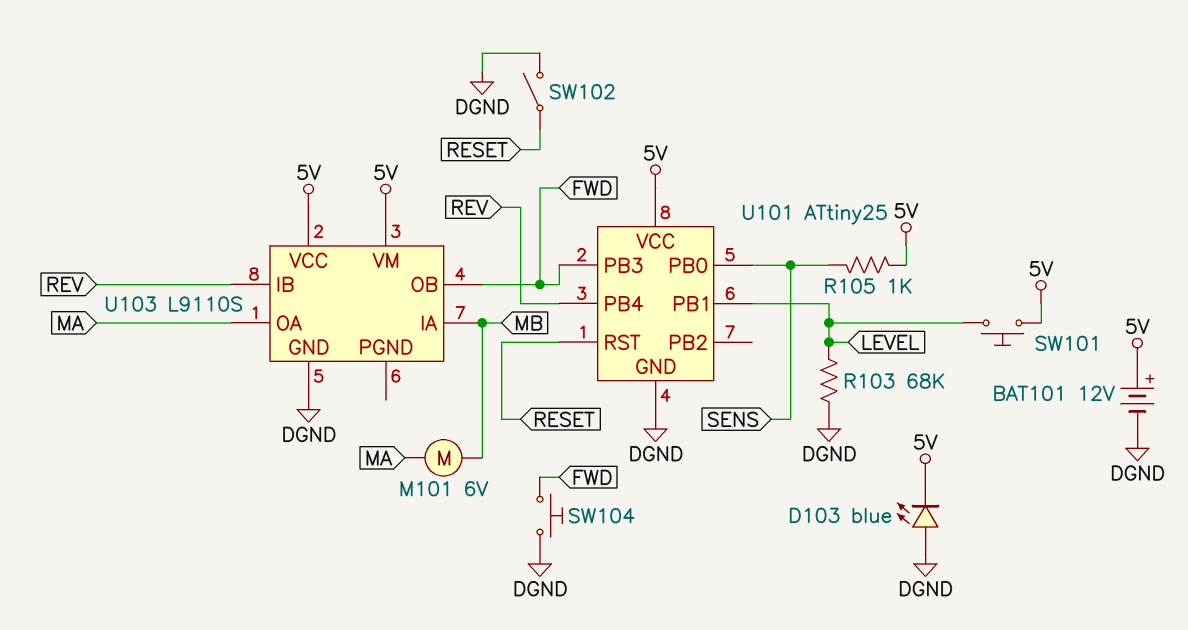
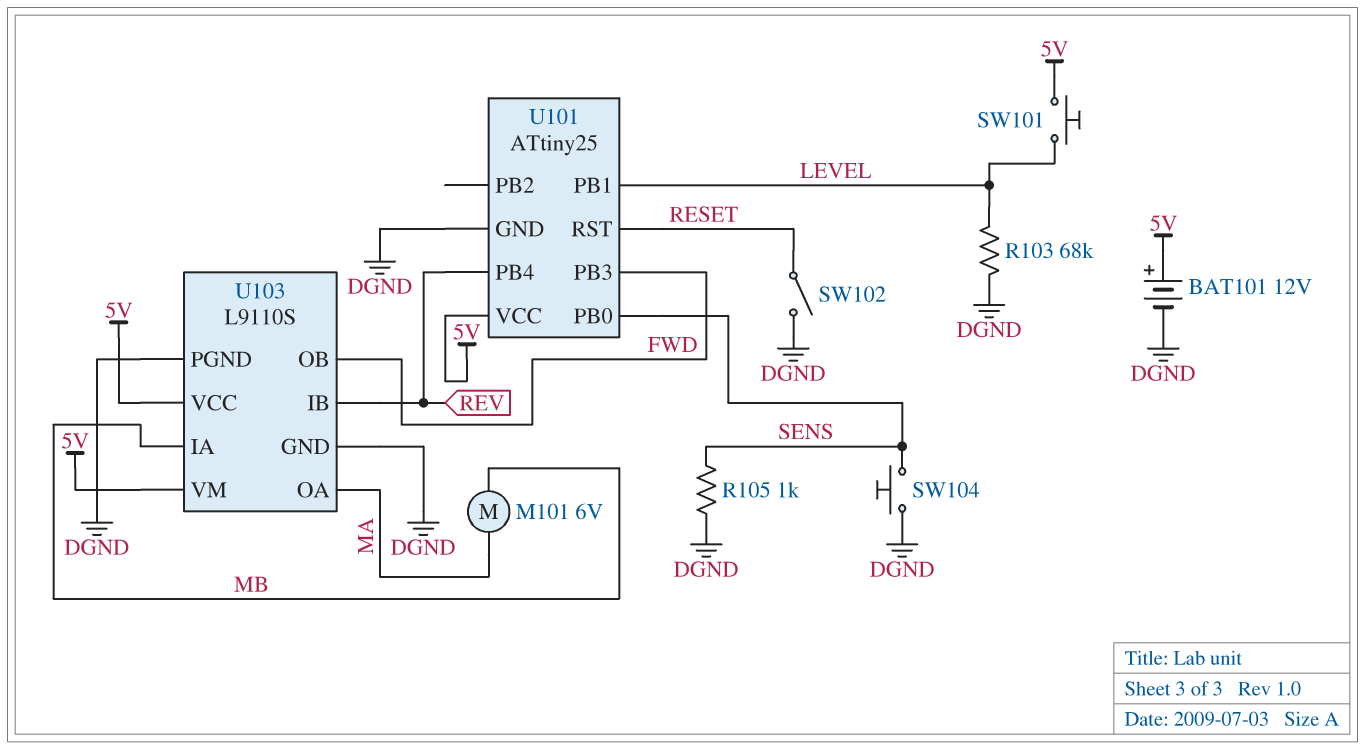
D103: LED blue (A DGND, K 5V) -> none
R105: 1k (5V, SENS) -> 1k (DGND, SENS)
SW104: button (DGND, FWD) -> button (DGND, SENS)
U103 pin PGND: none -> DGND

